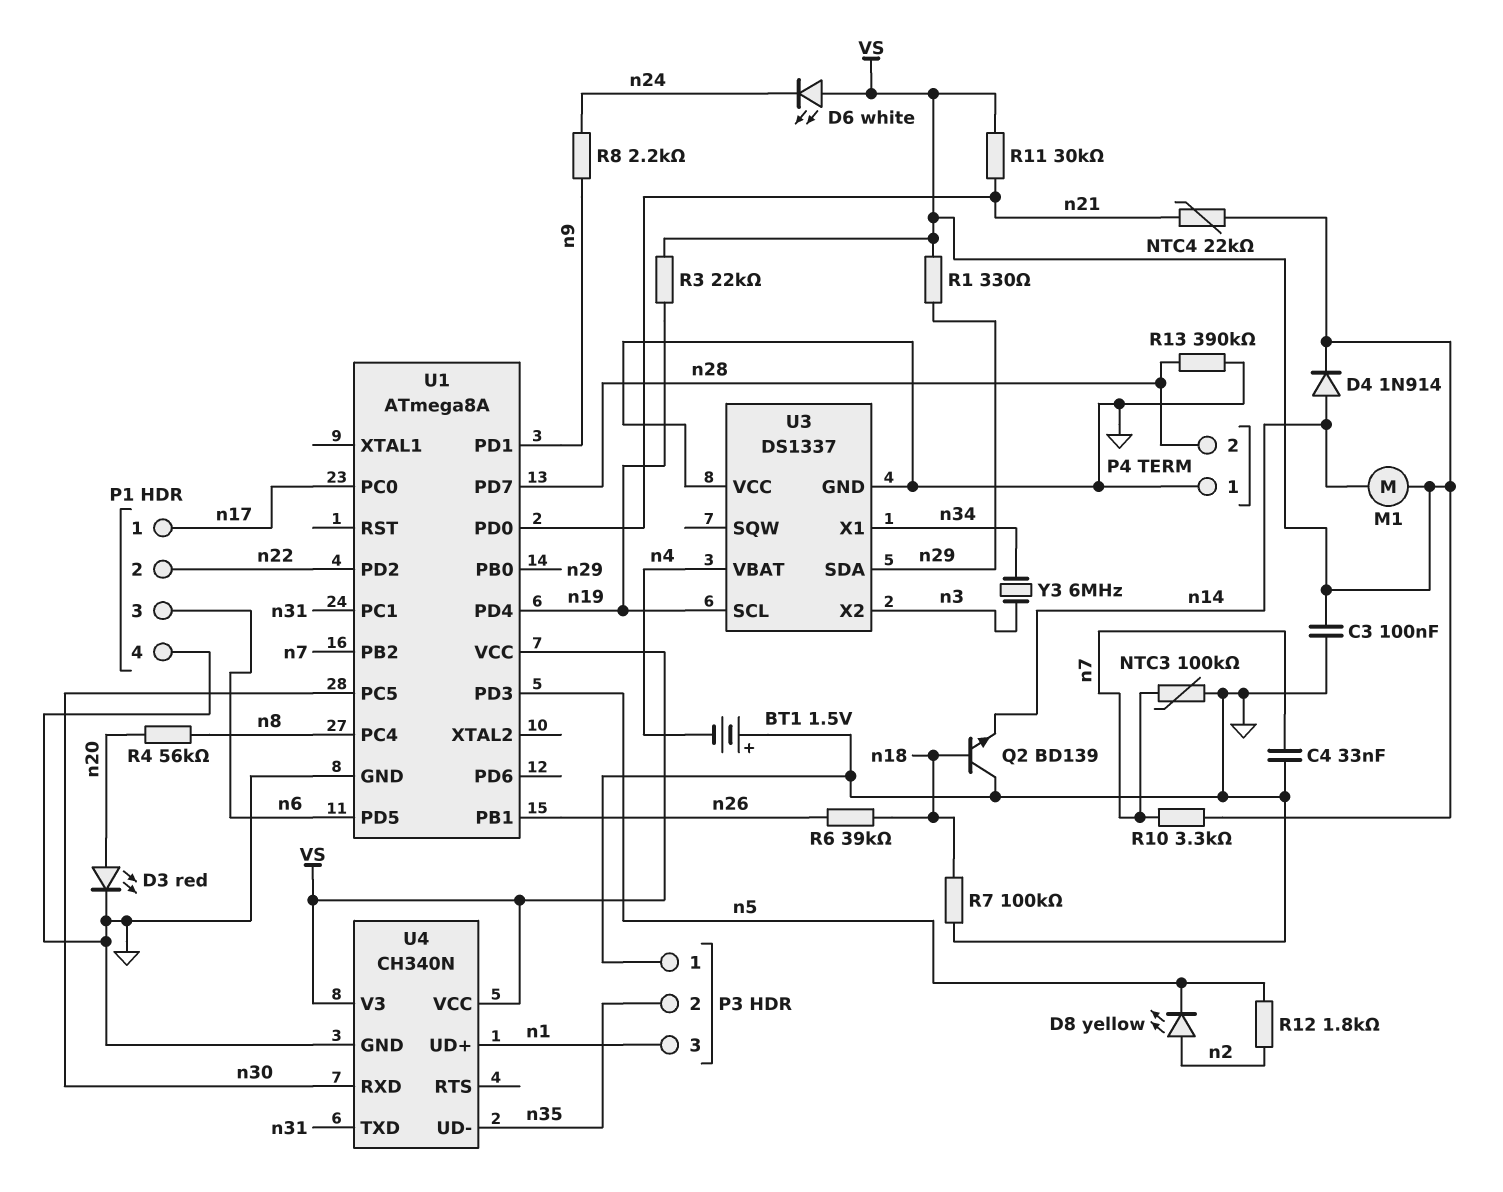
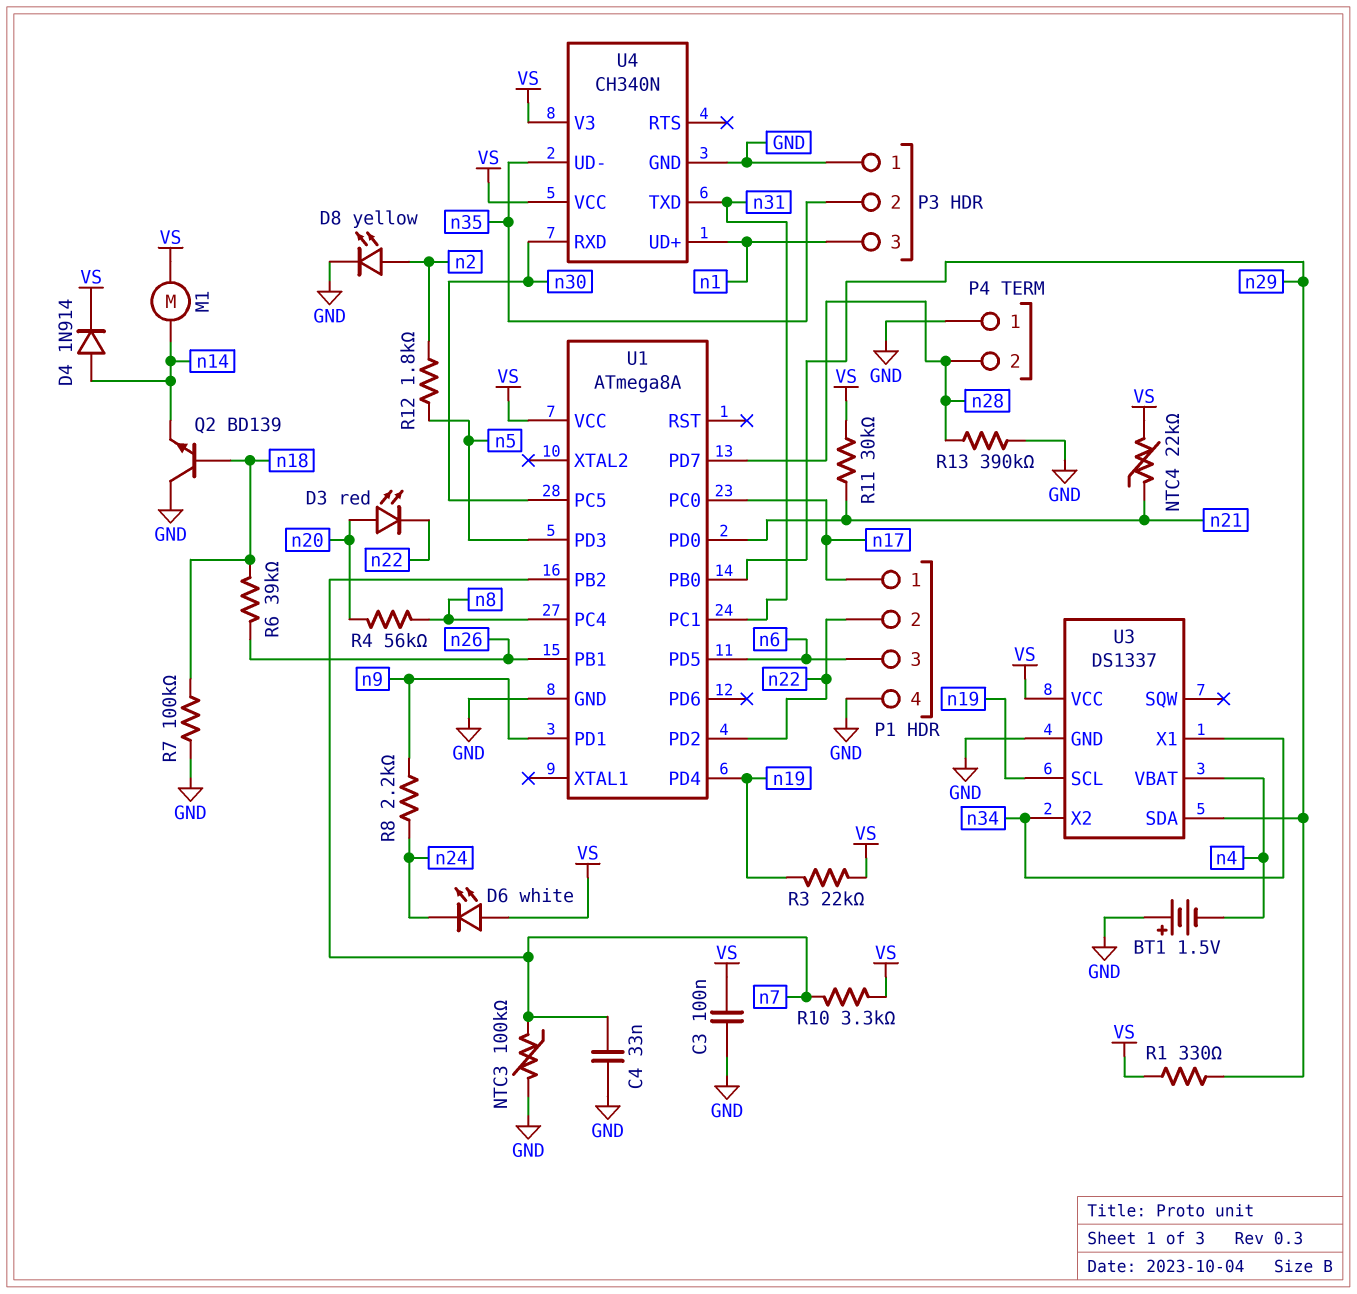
D3: LED red (A n20, K GND) -> LED red (A n20, K n22)
D8: LED yellow (A n2, K n5) -> LED yellow (A n2, K GND)
U3 pin VCC: GND -> VS
U3 pin X2: n3 -> n34
Y3: 6MHz (n3, n34) -> none

